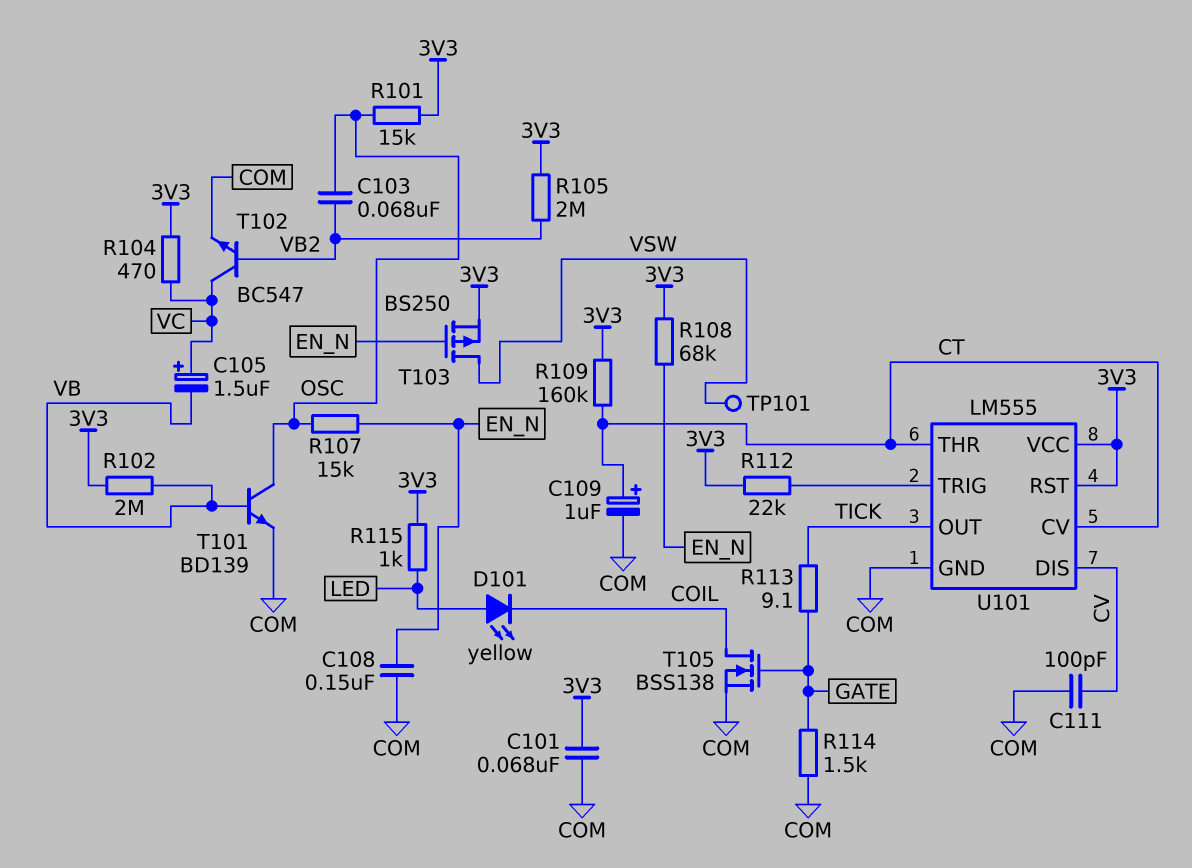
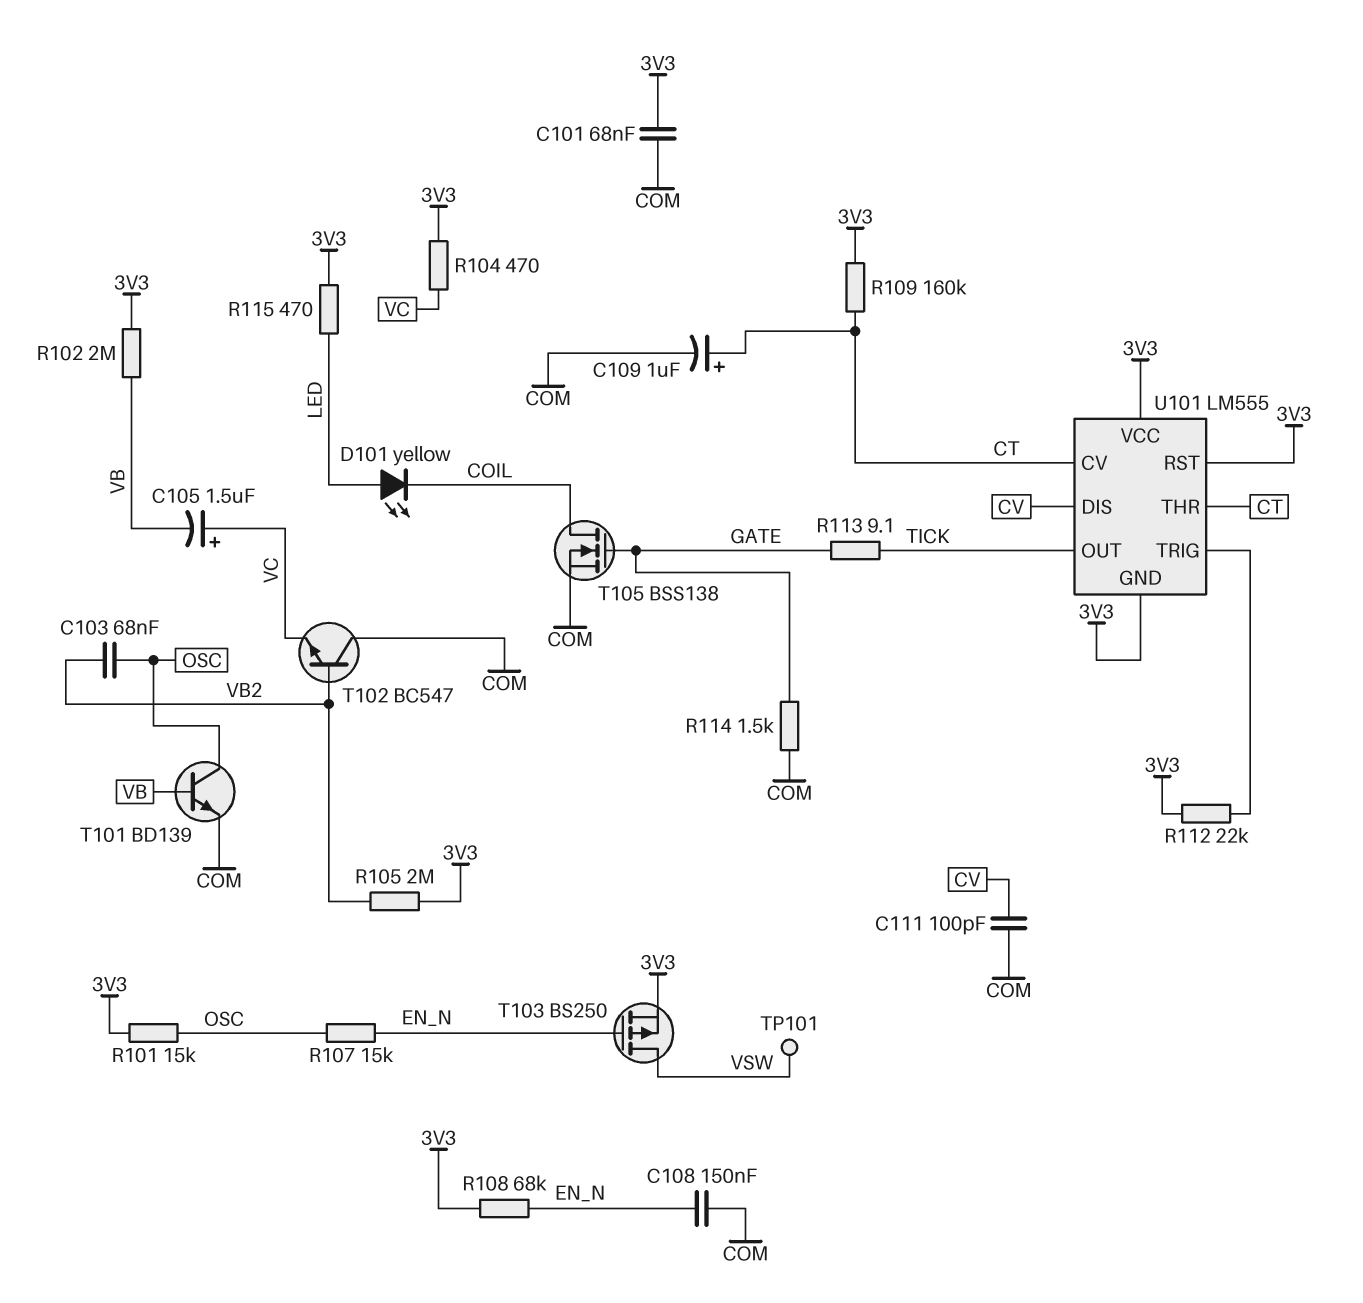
R115: 1k (3V3, LED) -> 470 (3V3, LED)
T102: NPN BC547 (B VB2, C VC, E COM) -> NPN BC547 (B VB2, C COM, E VC)
U101 pin GND: COM -> 3V3

